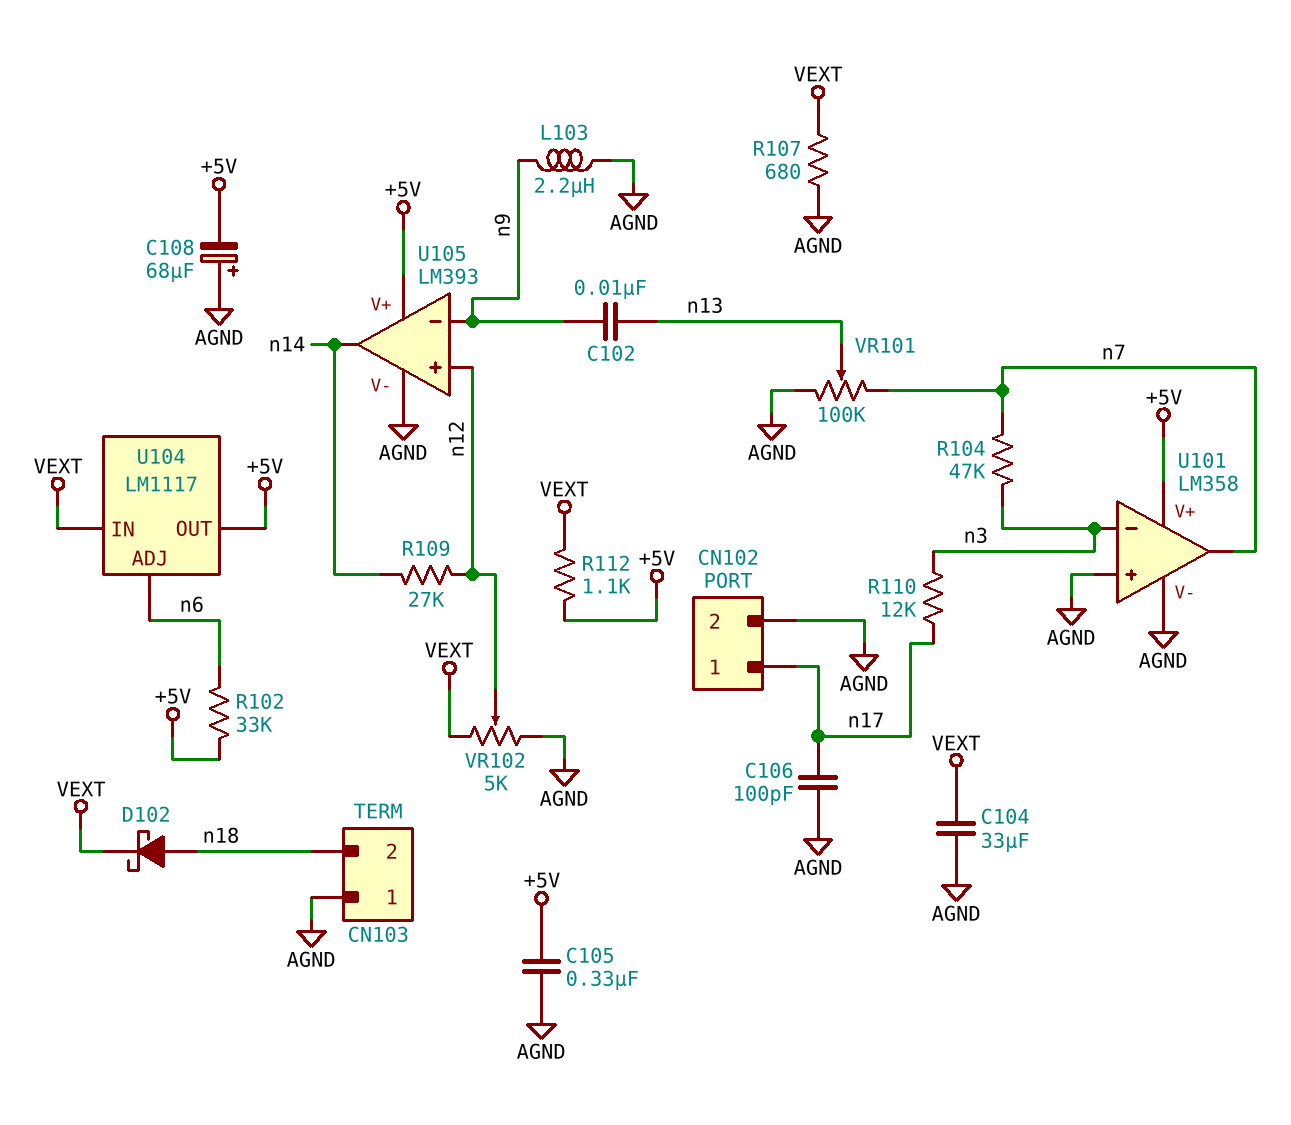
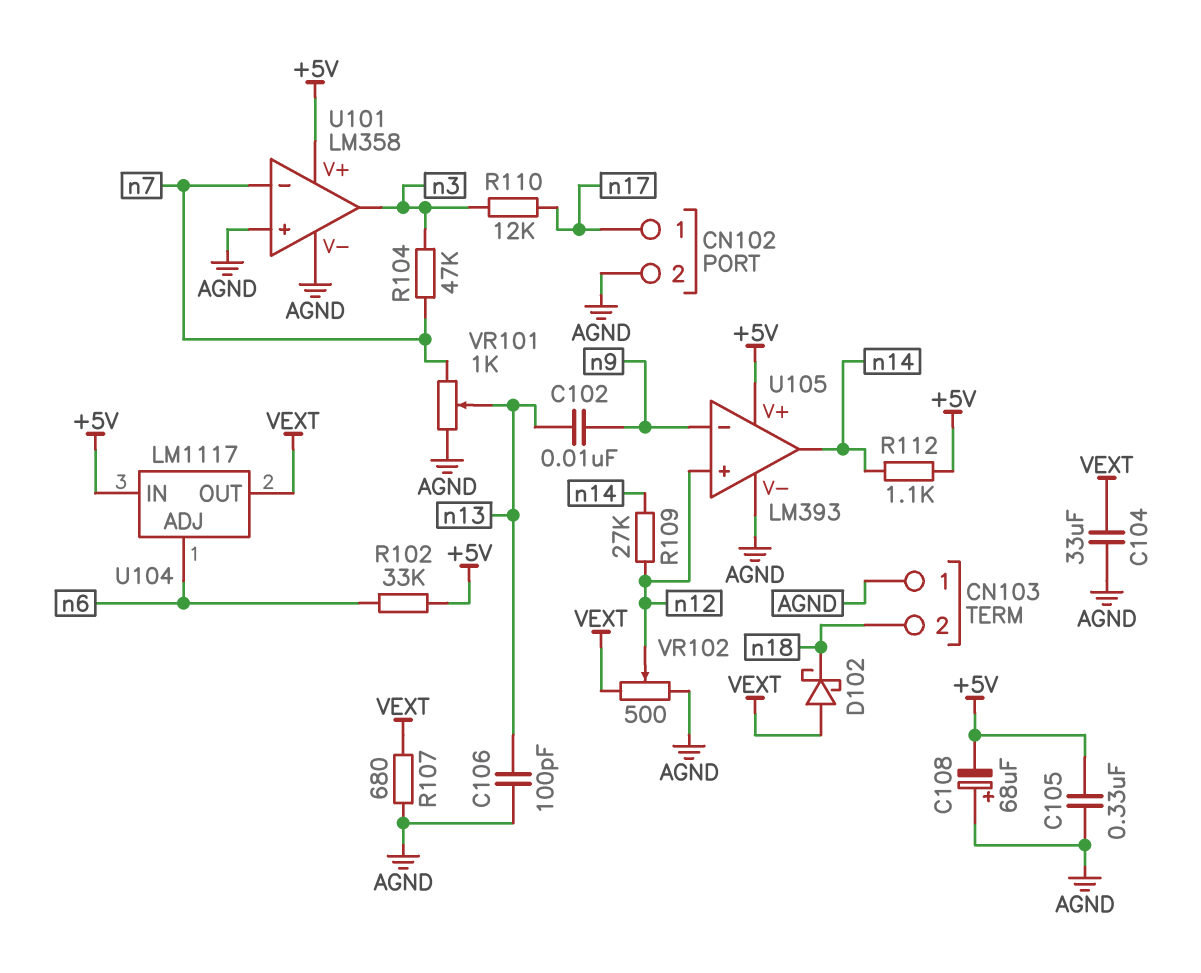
C106: 100pF (AGND, n17) -> 100pF (AGND, n13)
D102: schottky (A n18, K VEXT) -> schottky (A VEXT, K n18)
L103: 2.2uH (AGND, n9) -> none
R112: 1.1k (+5V, VEXT) -> 1.1k (+5V, n14)
U101 pin in-: n3 -> n7
U101 pin out: n7 -> n3
U104 pin IN: VEXT -> +5V
U104 pin OUT: +5V -> VEXT
VR101: 100k (AGND, n7, wiper n13) -> 1k (AGND, n7, wiper n13)
VR102: 5k (AGND, VEXT, wiper n12) -> 500 (AGND, VEXT, wiper n12)

